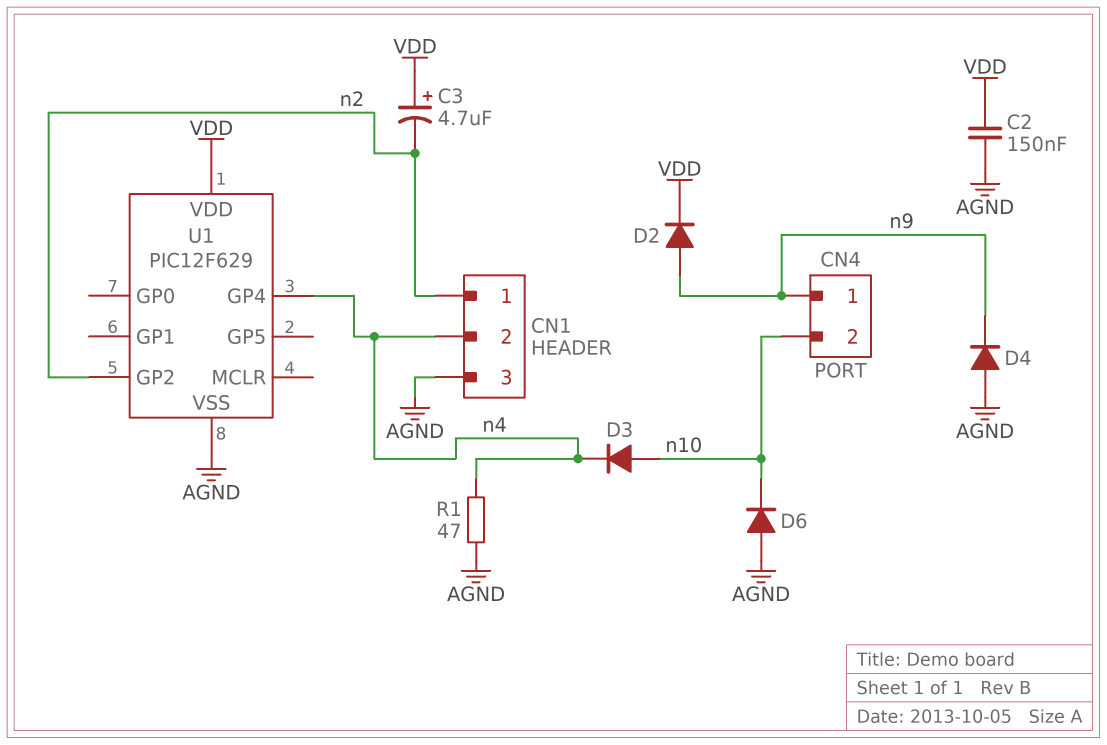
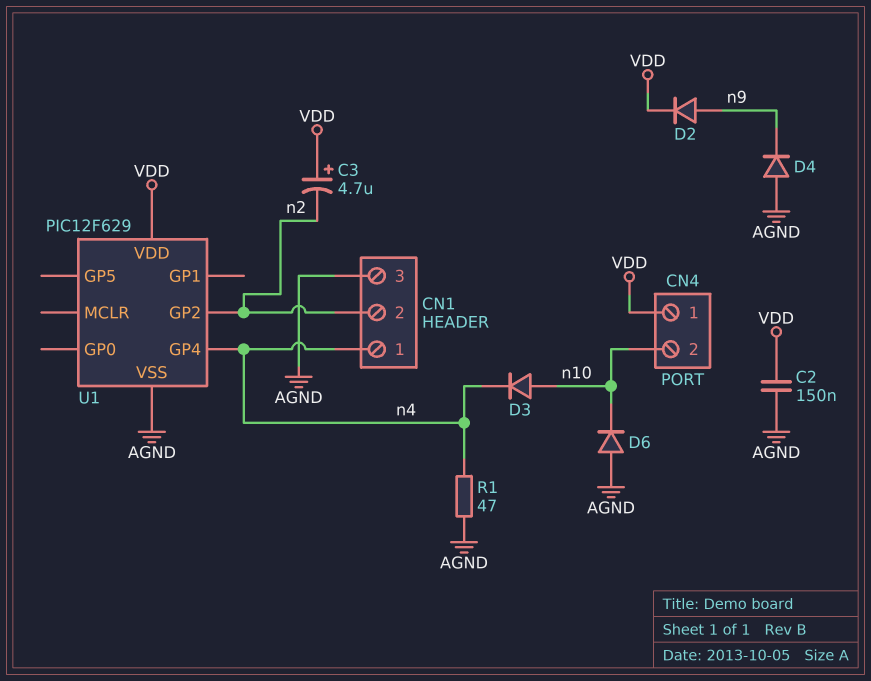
CN1 pin 1: n2 -> n4
CN1 pin 2: n4 -> n2
CN4 pin 1: n9 -> VDD

